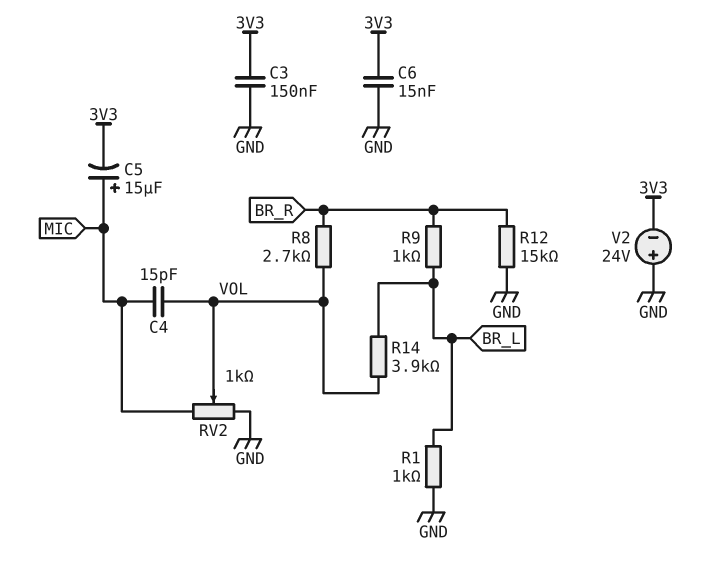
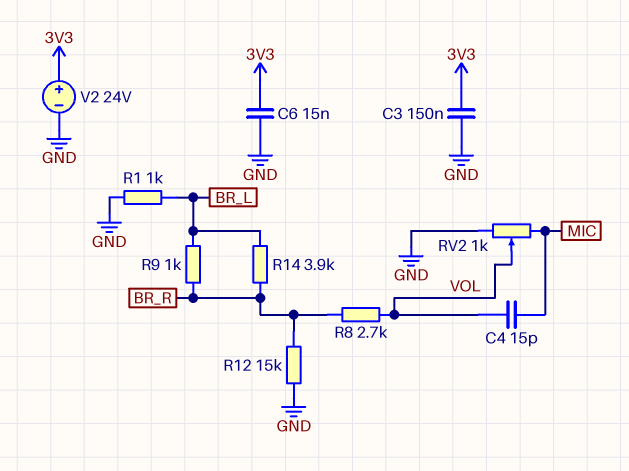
C5: 15uF (plus MIC, minus 3V3) -> none
R14: 3.9k (BR_L, VOL) -> 3.9k (BR_L, BR_R)
V2: 24V (plus GND, minus 3V3) -> 24V (plus 3V3, minus GND)

